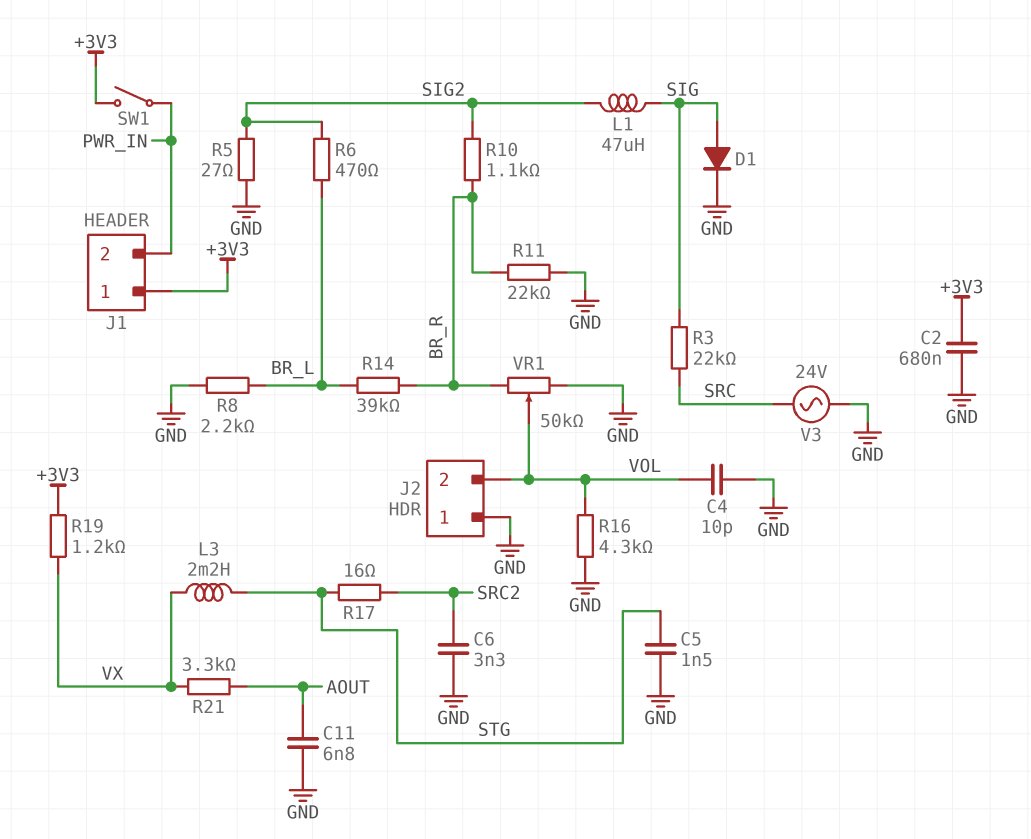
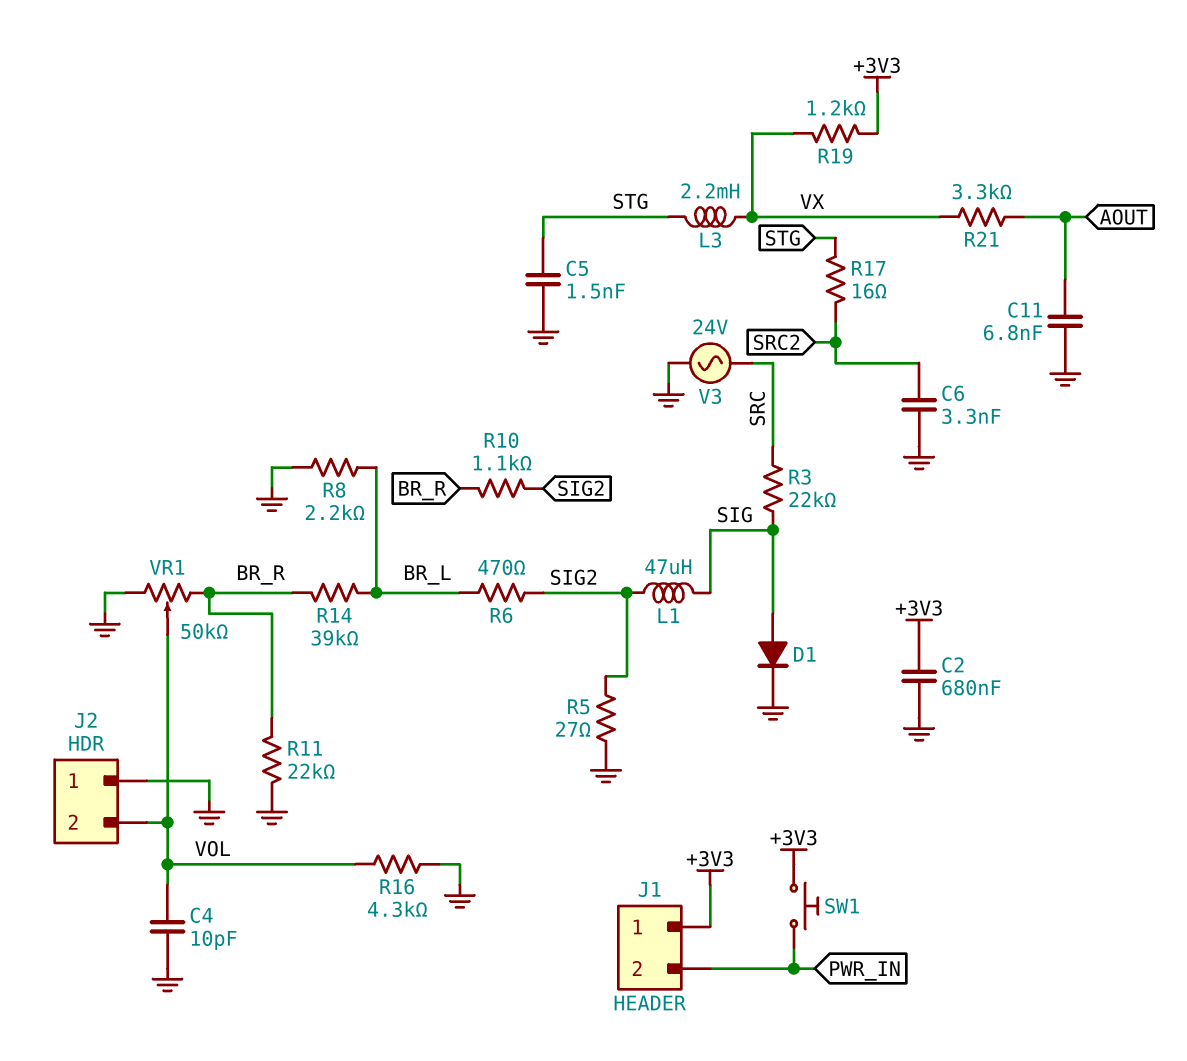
SW1: switch (+3V3, PWR_IN) -> button (+3V3, PWR_IN)

